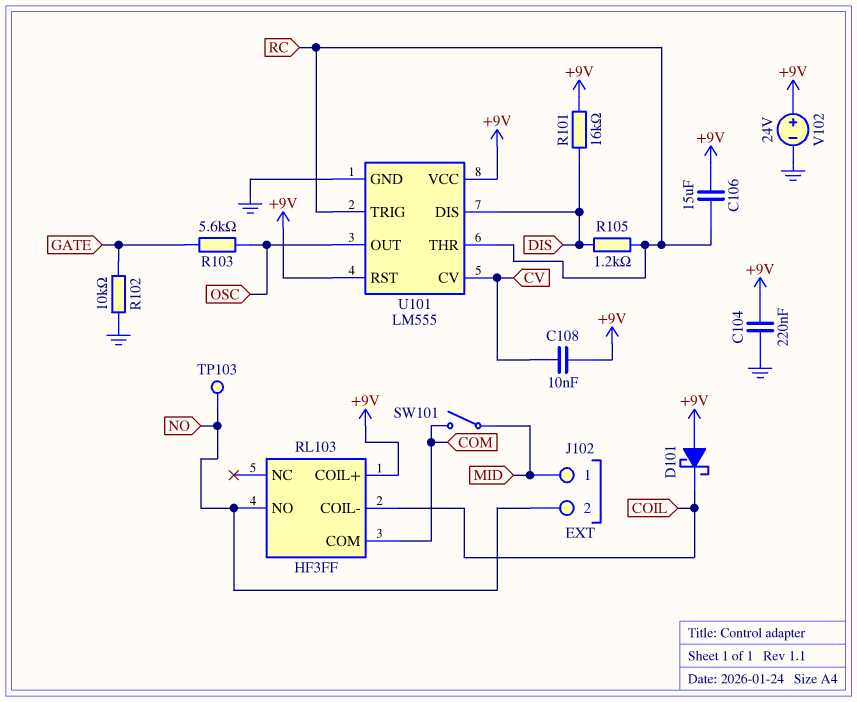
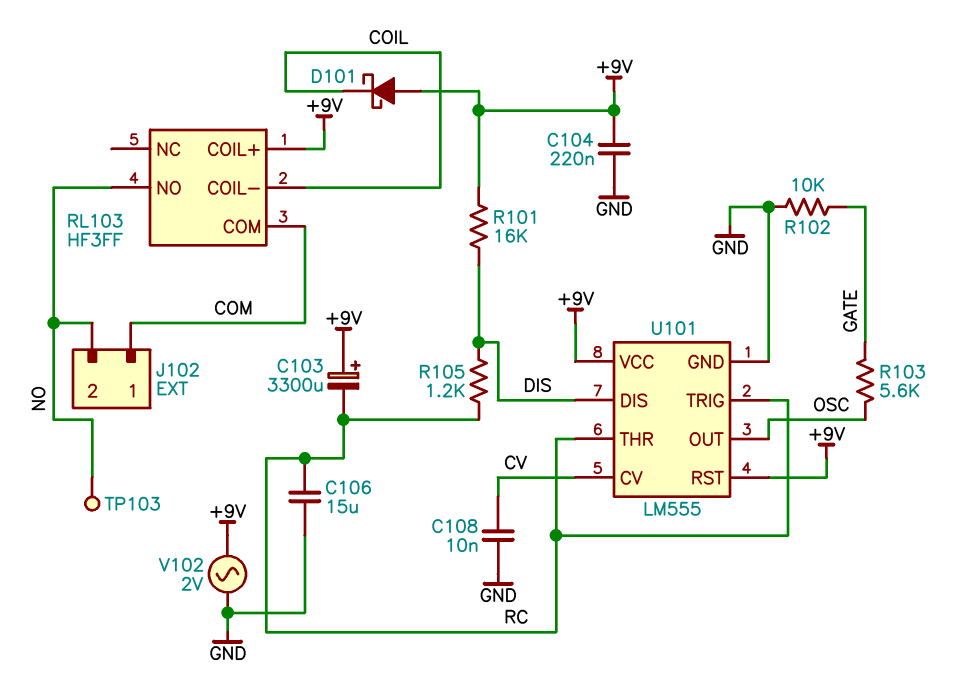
C103: none -> 3300uF (plus +9V, minus RC)
C106: 15uF (+9V, RC) -> 15uF (GND, RC)
C108: 10nF (+9V, CV) -> 10nF (CV, GND)
J102 pin 1: MID -> COM
SW101: switch (COM, MID) -> none
V102: 24V (plus +9V, minus GND) -> AC 2V (+9V, GND)

